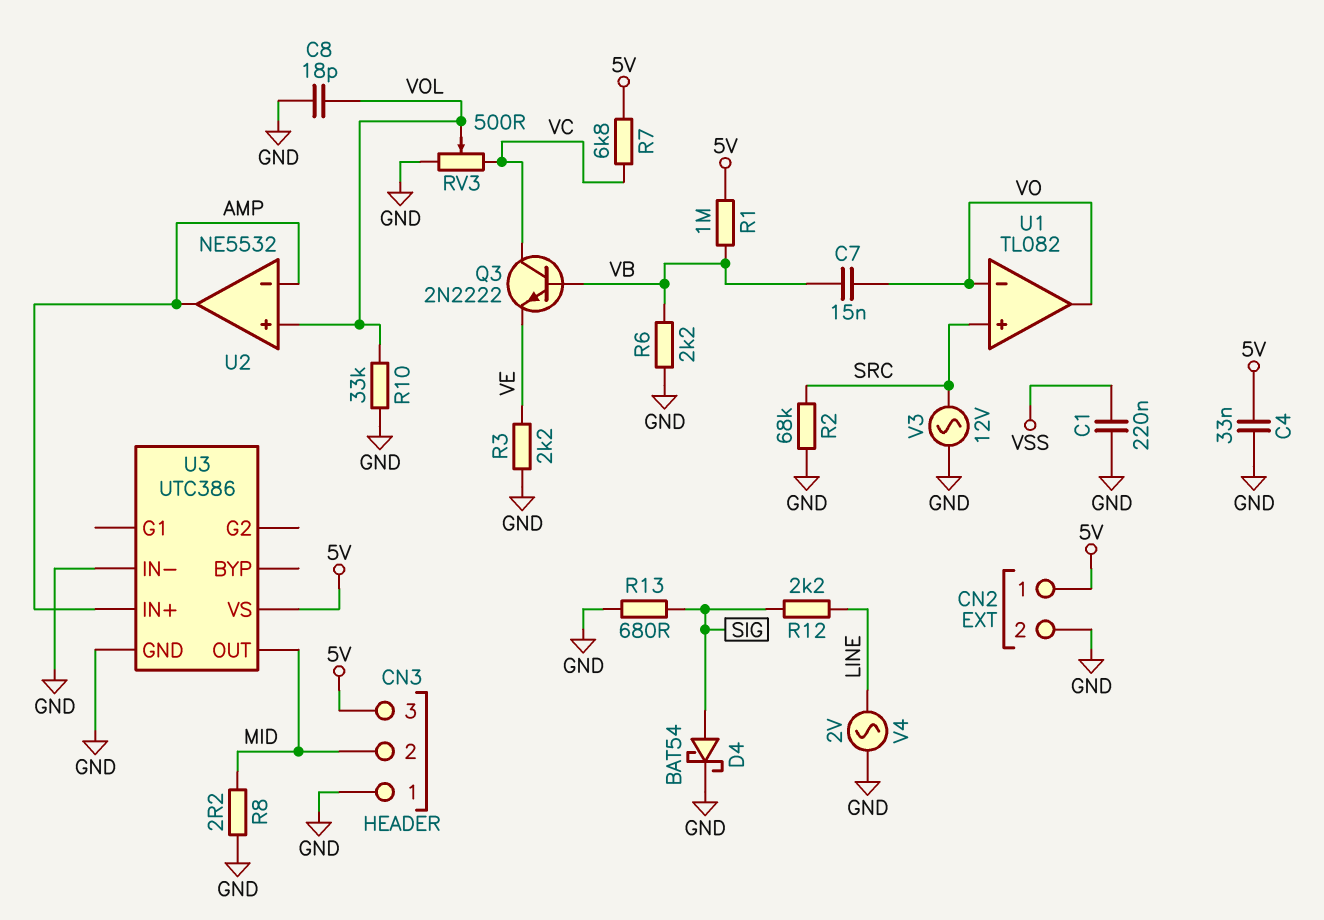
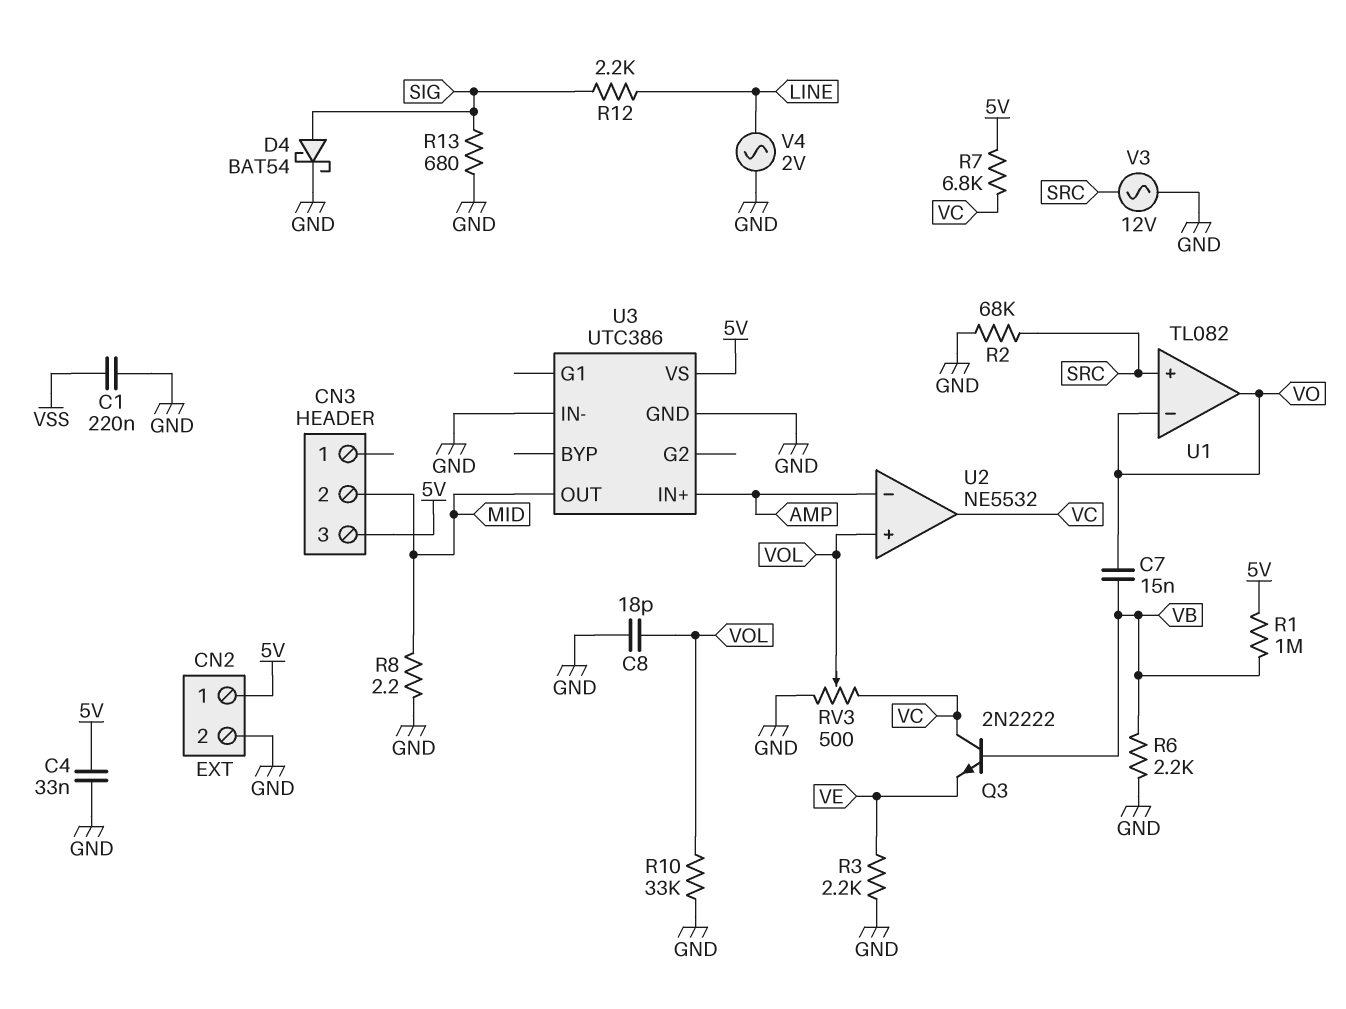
CN3 pin 1: GND -> none
U2 pin out: AMP -> VC

